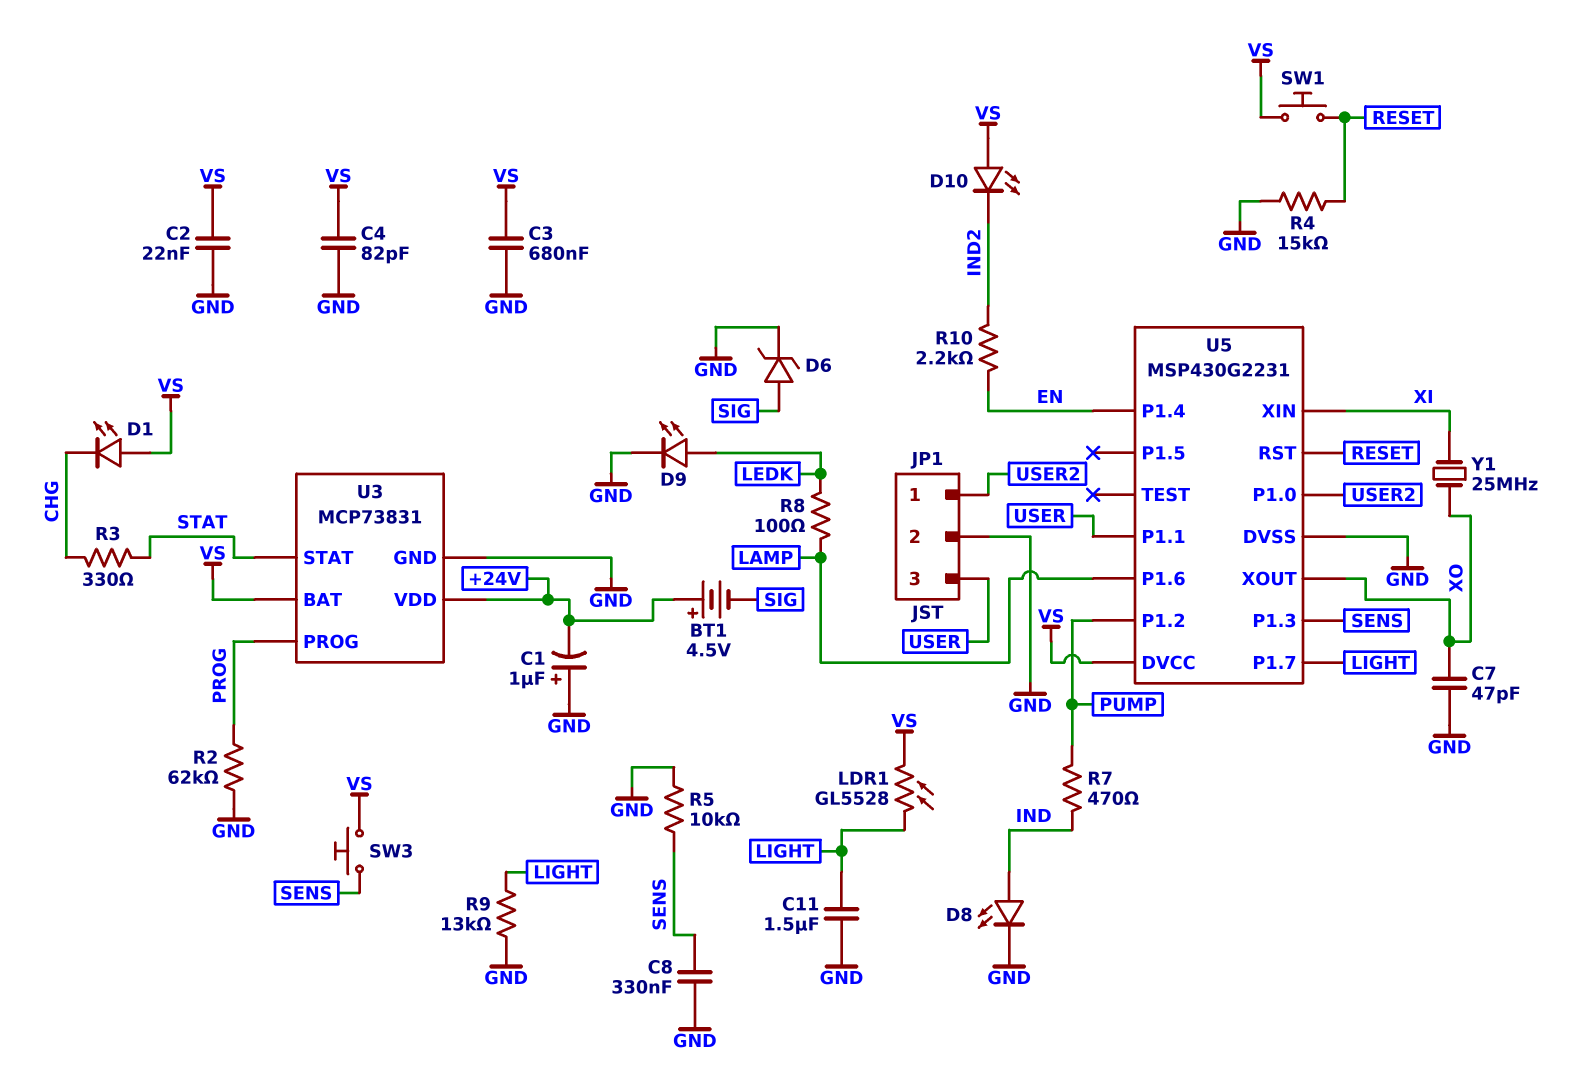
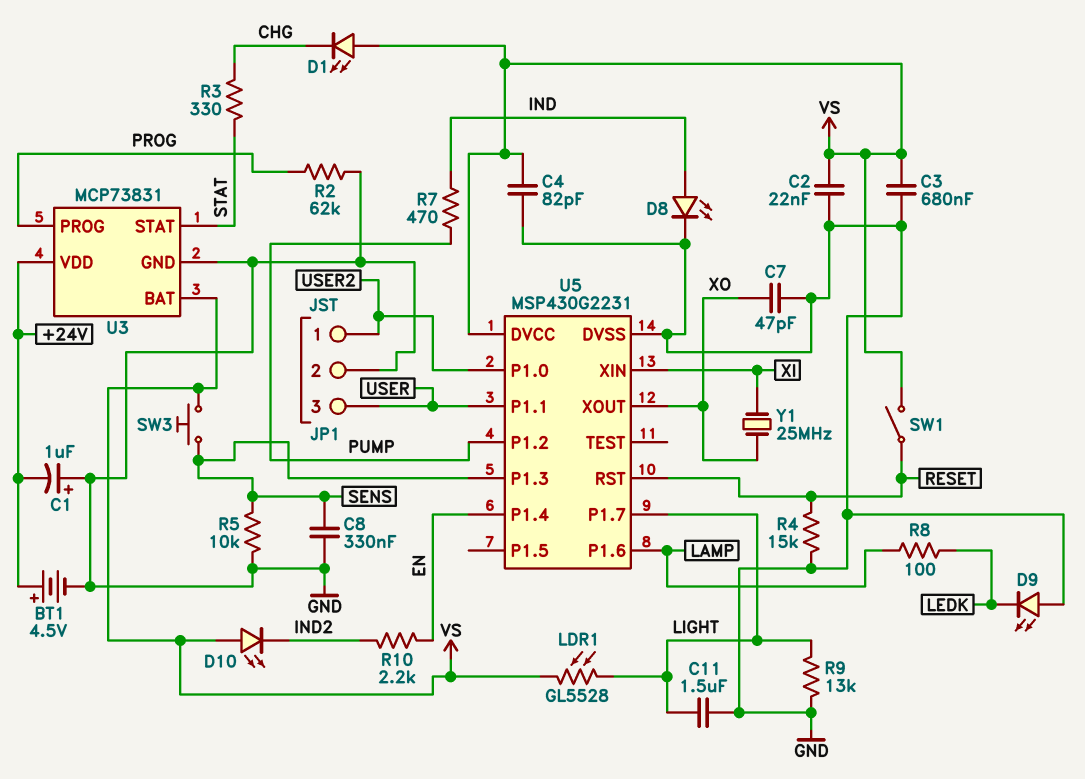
BT1: 4.5V (plus +24V, minus SIG) -> 4.5V (plus +24V, minus GND)
D6: zener (A SIG, K GND) -> none
D9: LED (A LEDK, K GND) -> LED (A GND, K LEDK)
SW1: button (RESET, VS) -> switch (RESET, VS)

